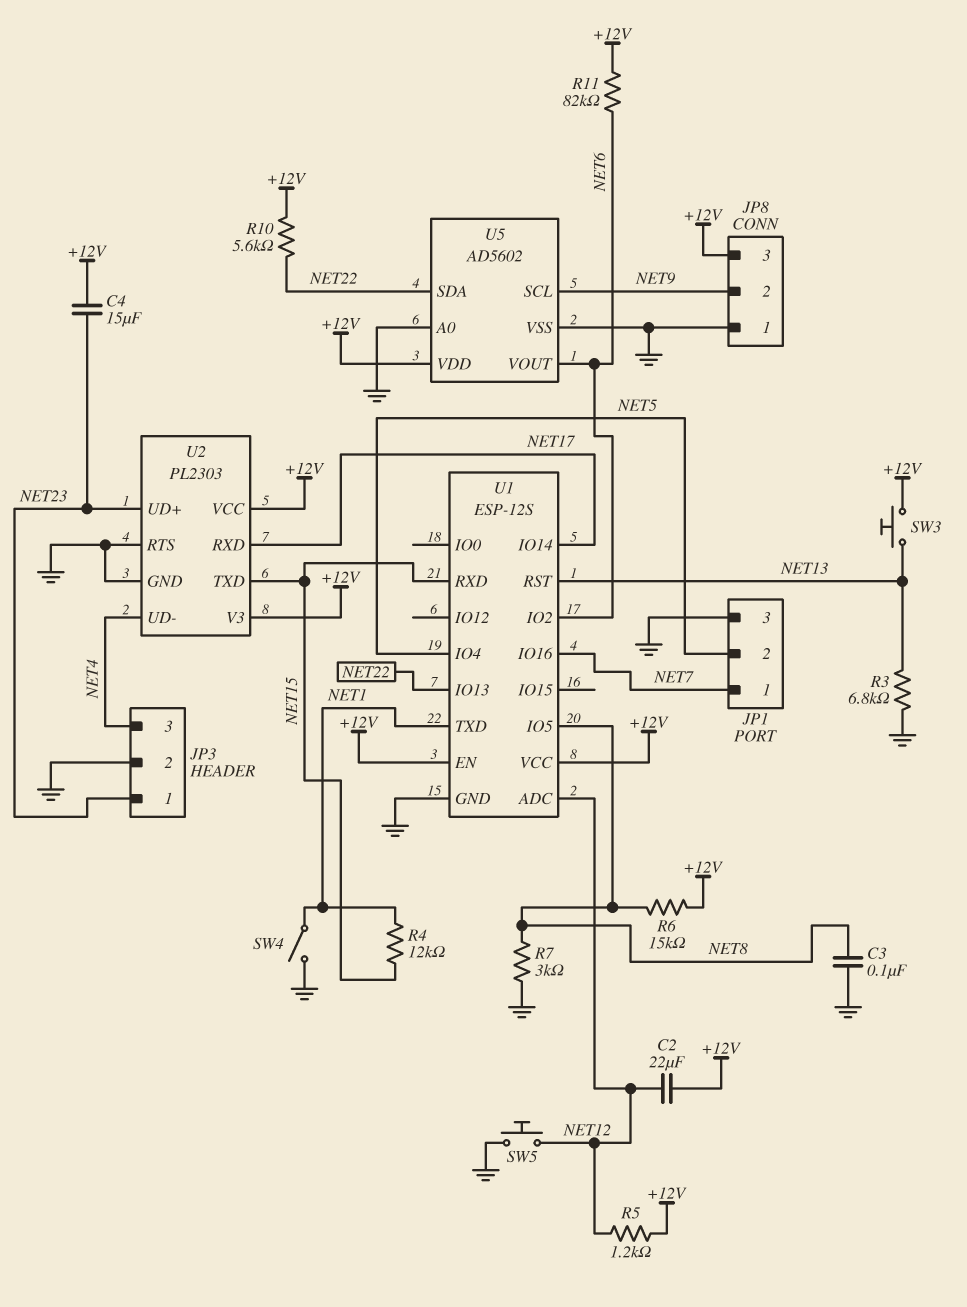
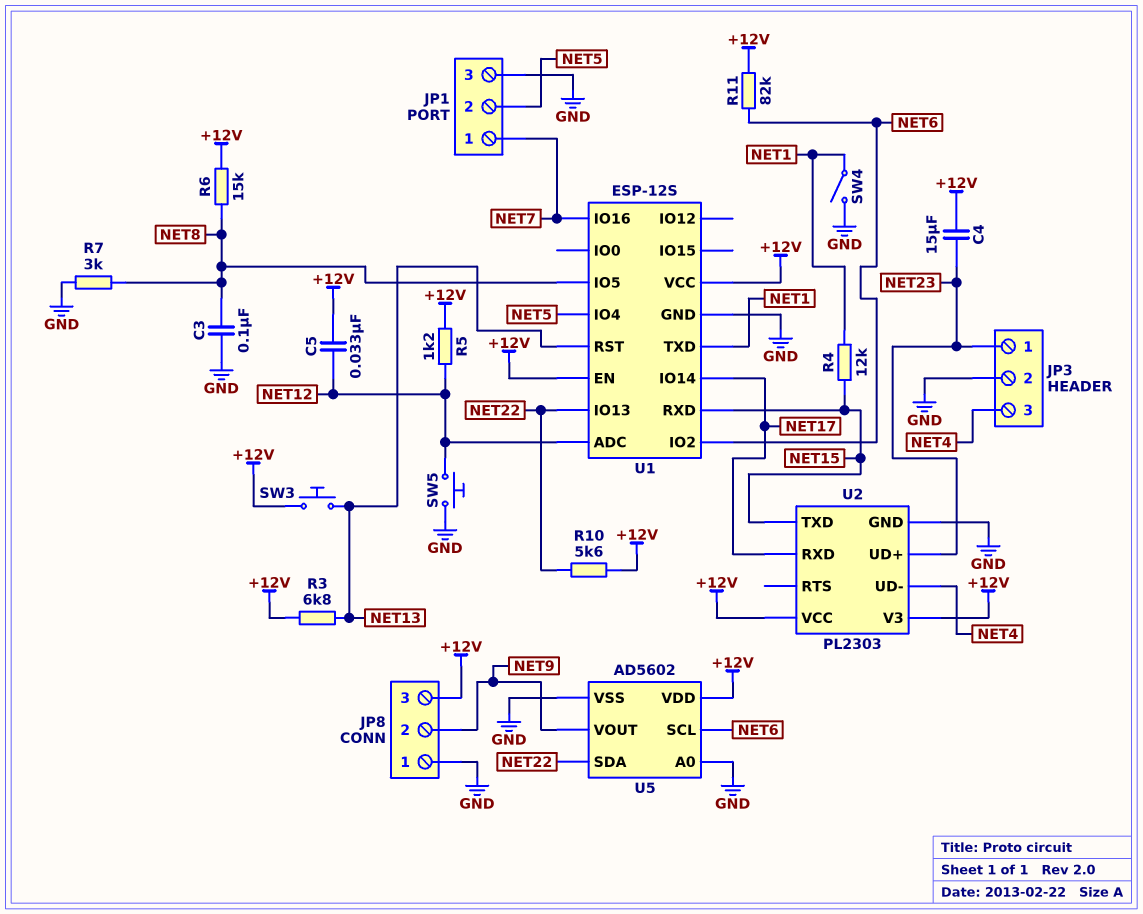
C2: 22uF (+12V, NET12) -> none
C5: none -> 33nF (+12V, NET12)
R3: 6.8k (GND, NET13) -> 6.8k (+12V, NET13)
U2 pin RTS: GND -> none
U5 pin SCL: NET9 -> NET6
U5 pin VOUT: NET6 -> NET9

